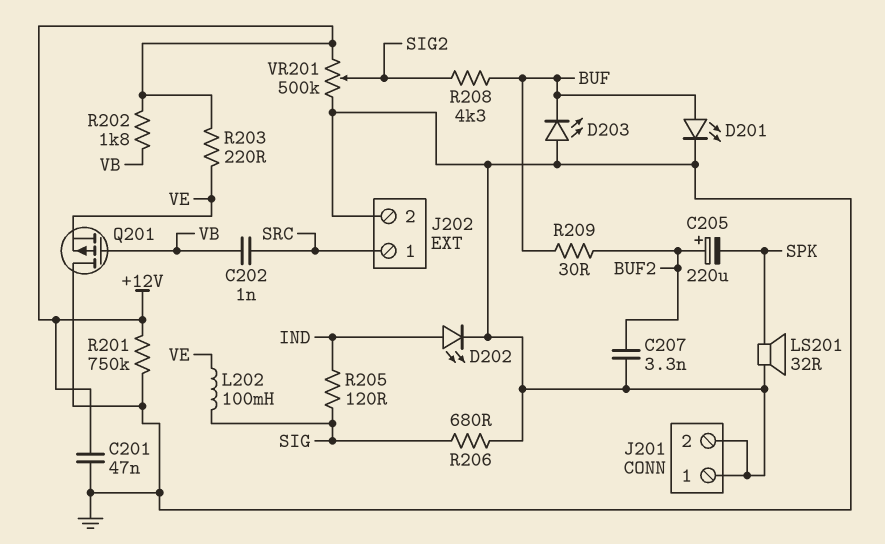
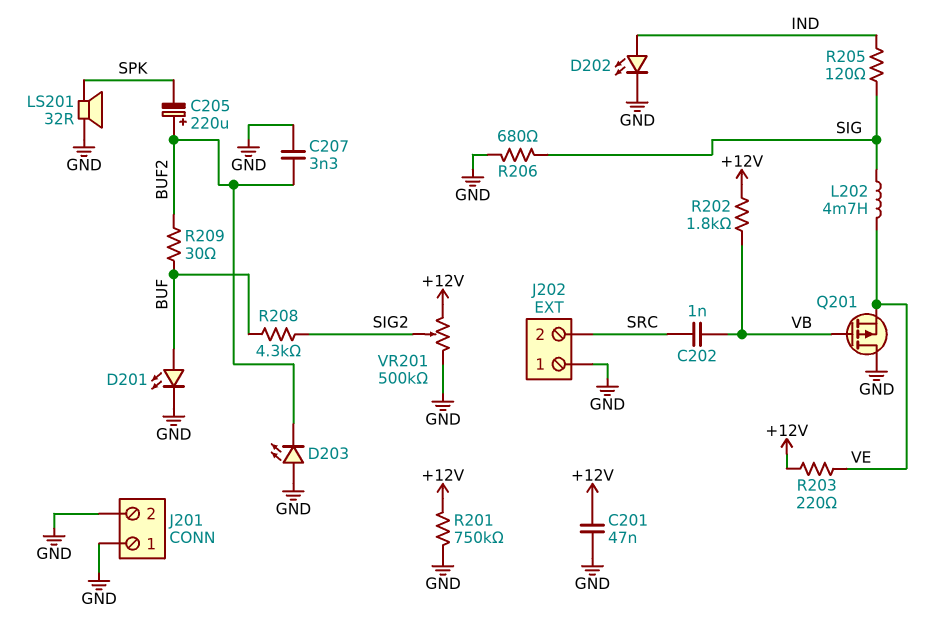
D203: LED (A GND, K BUF) -> LED (A GND, K BUF2)
J202 pin 1: SRC -> GND
J202 pin 2: GND -> SRC
L202: 100mH (SIG, VE) -> 4.7mH (SIG, VE)

